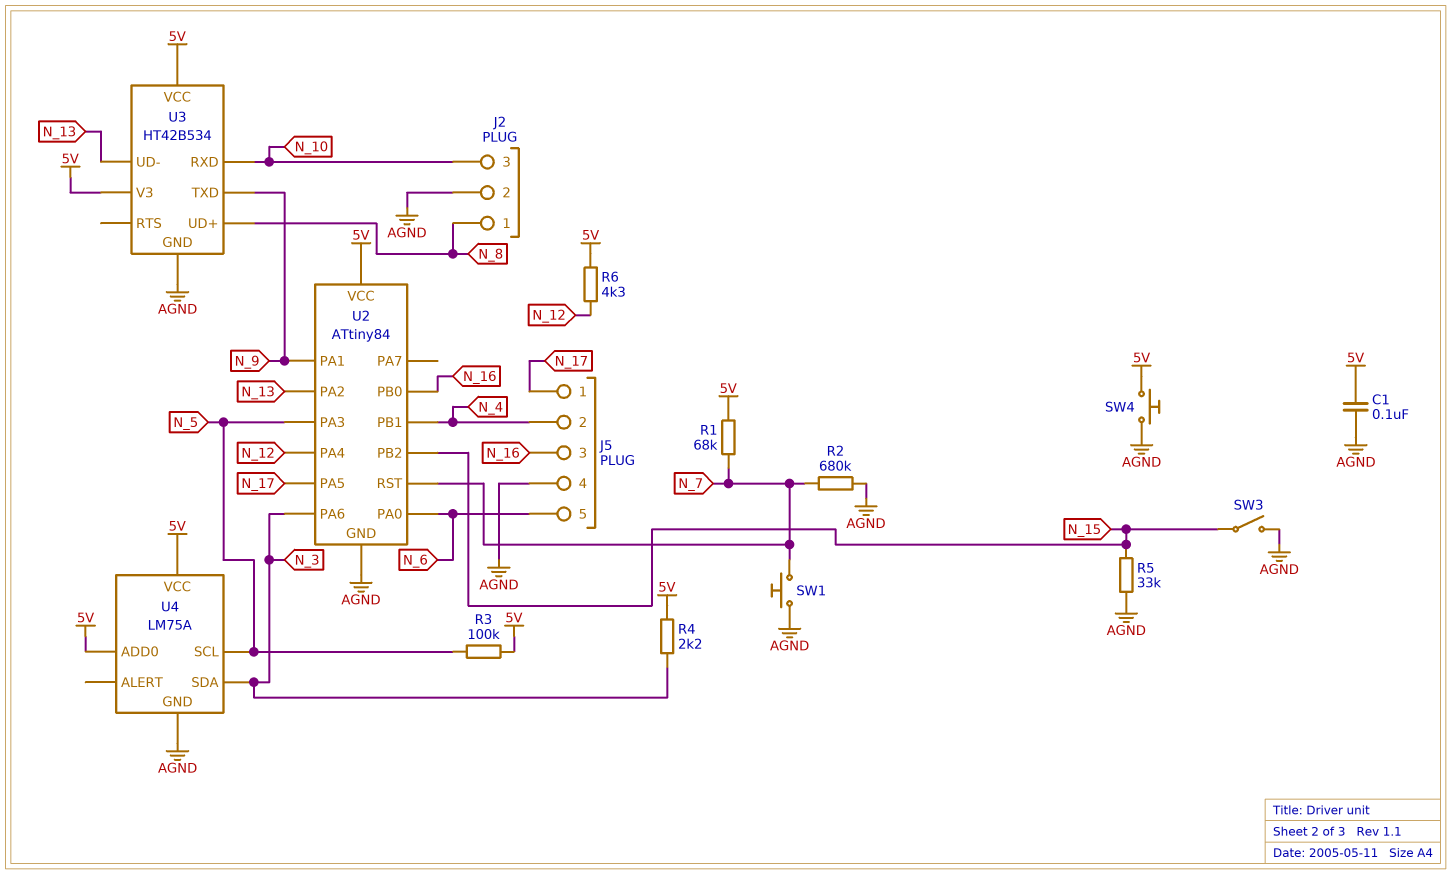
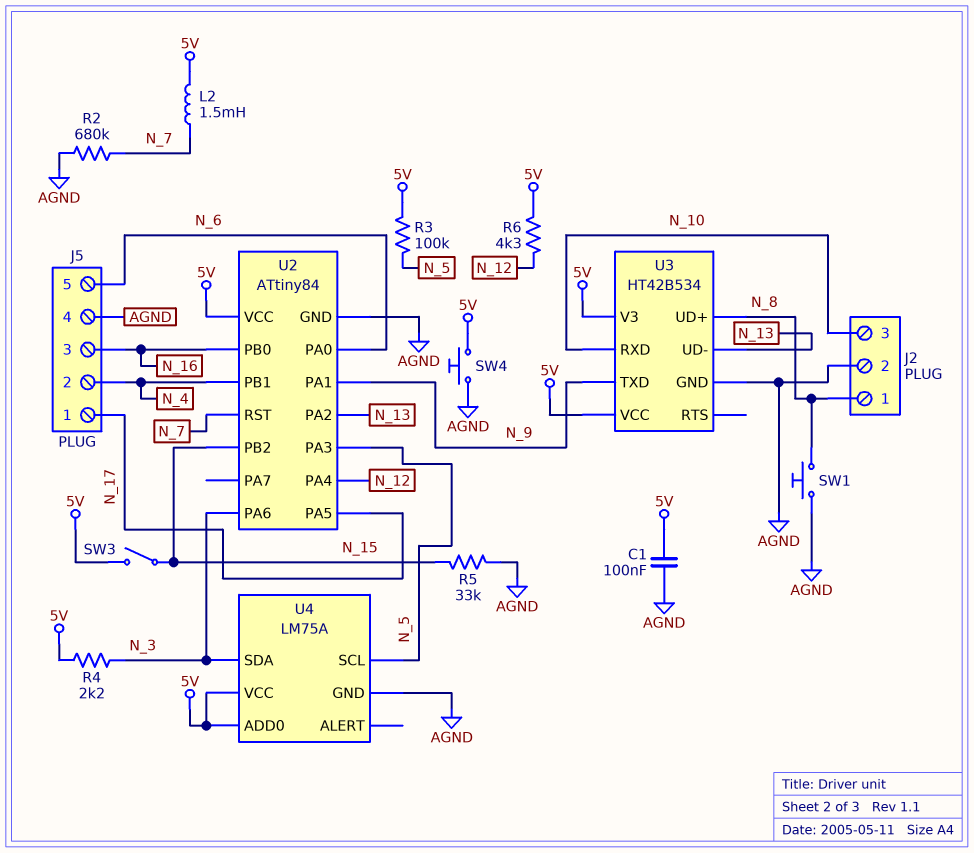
L2: none -> 1.5mH (5V, N_7)
R1: 68k (5V, N_7) -> none
SW1: button (AGND, N_7) -> button (AGND, N_8)
SW3: switch (AGND, N_15) -> switch (5V, N_15)

